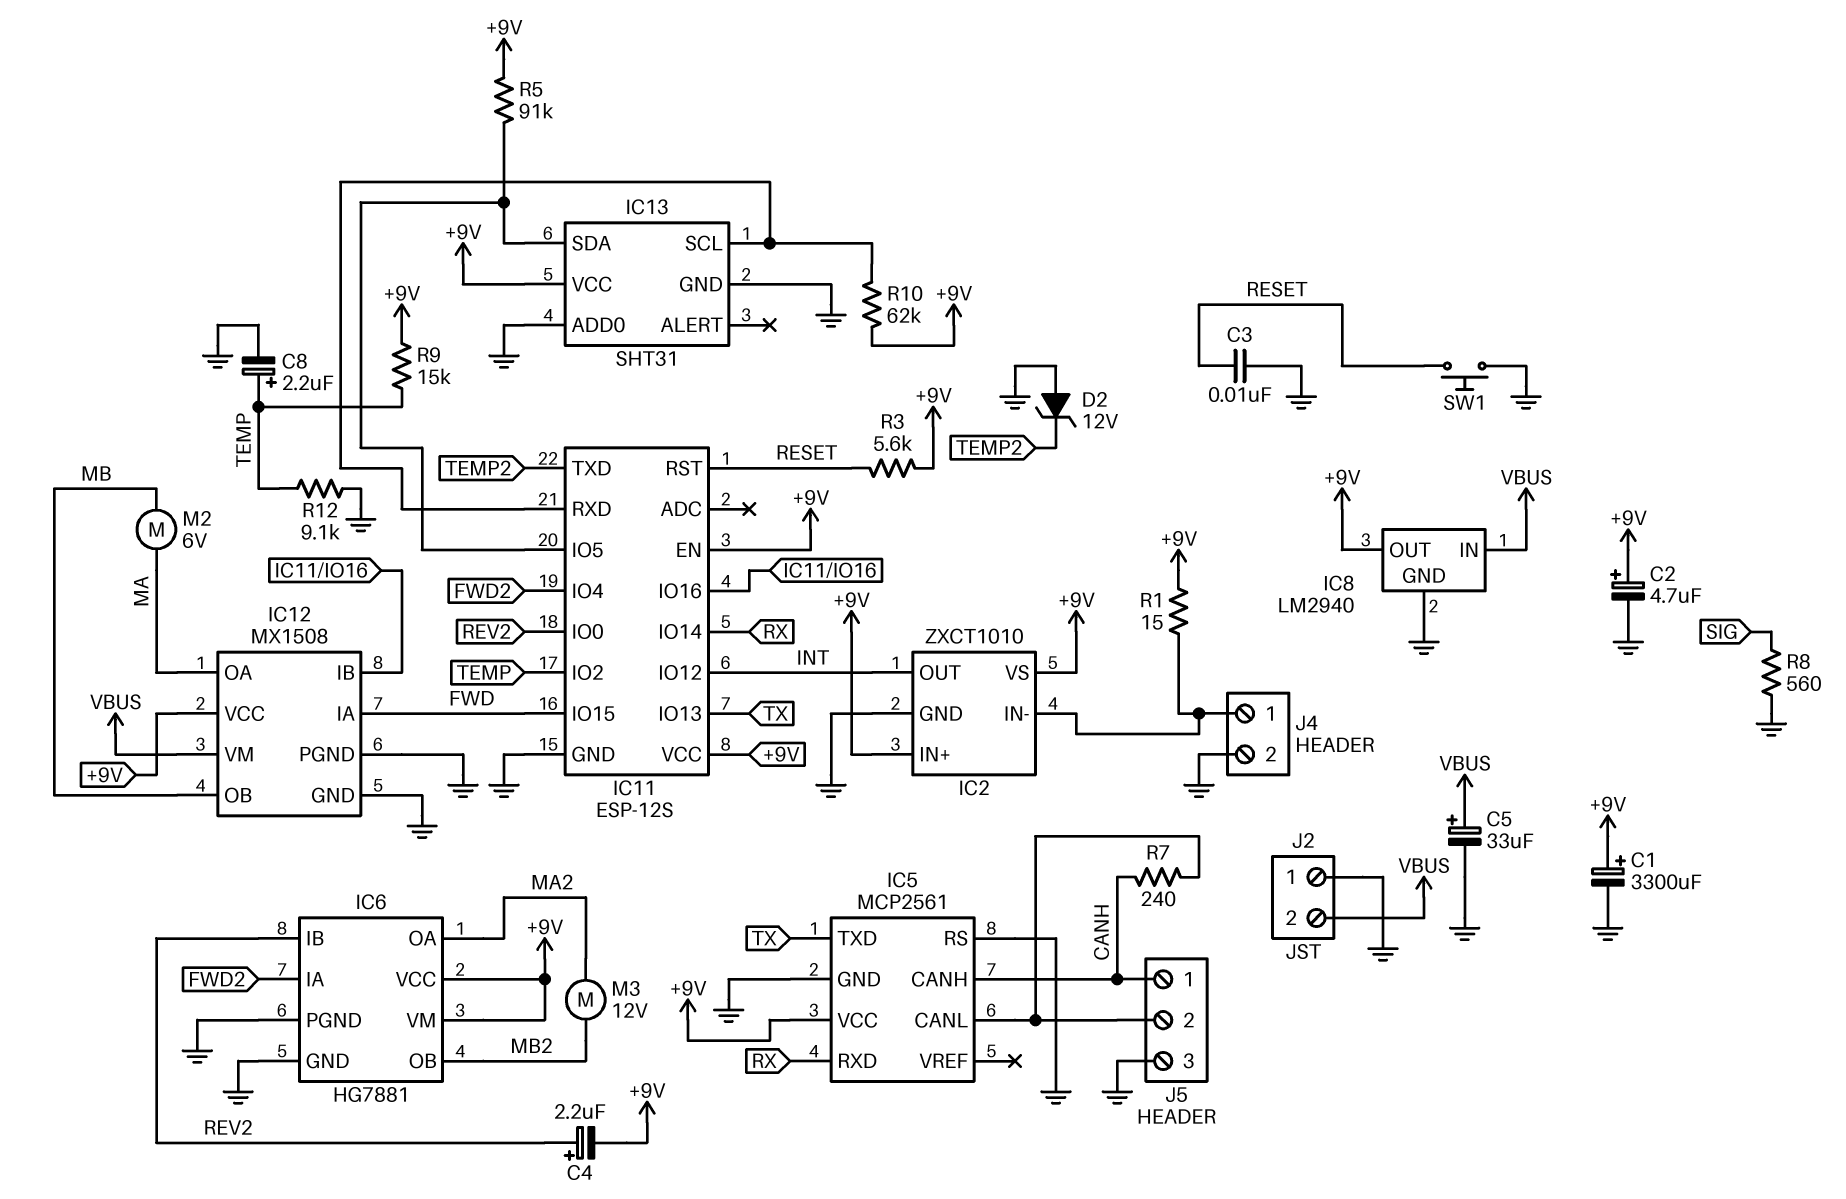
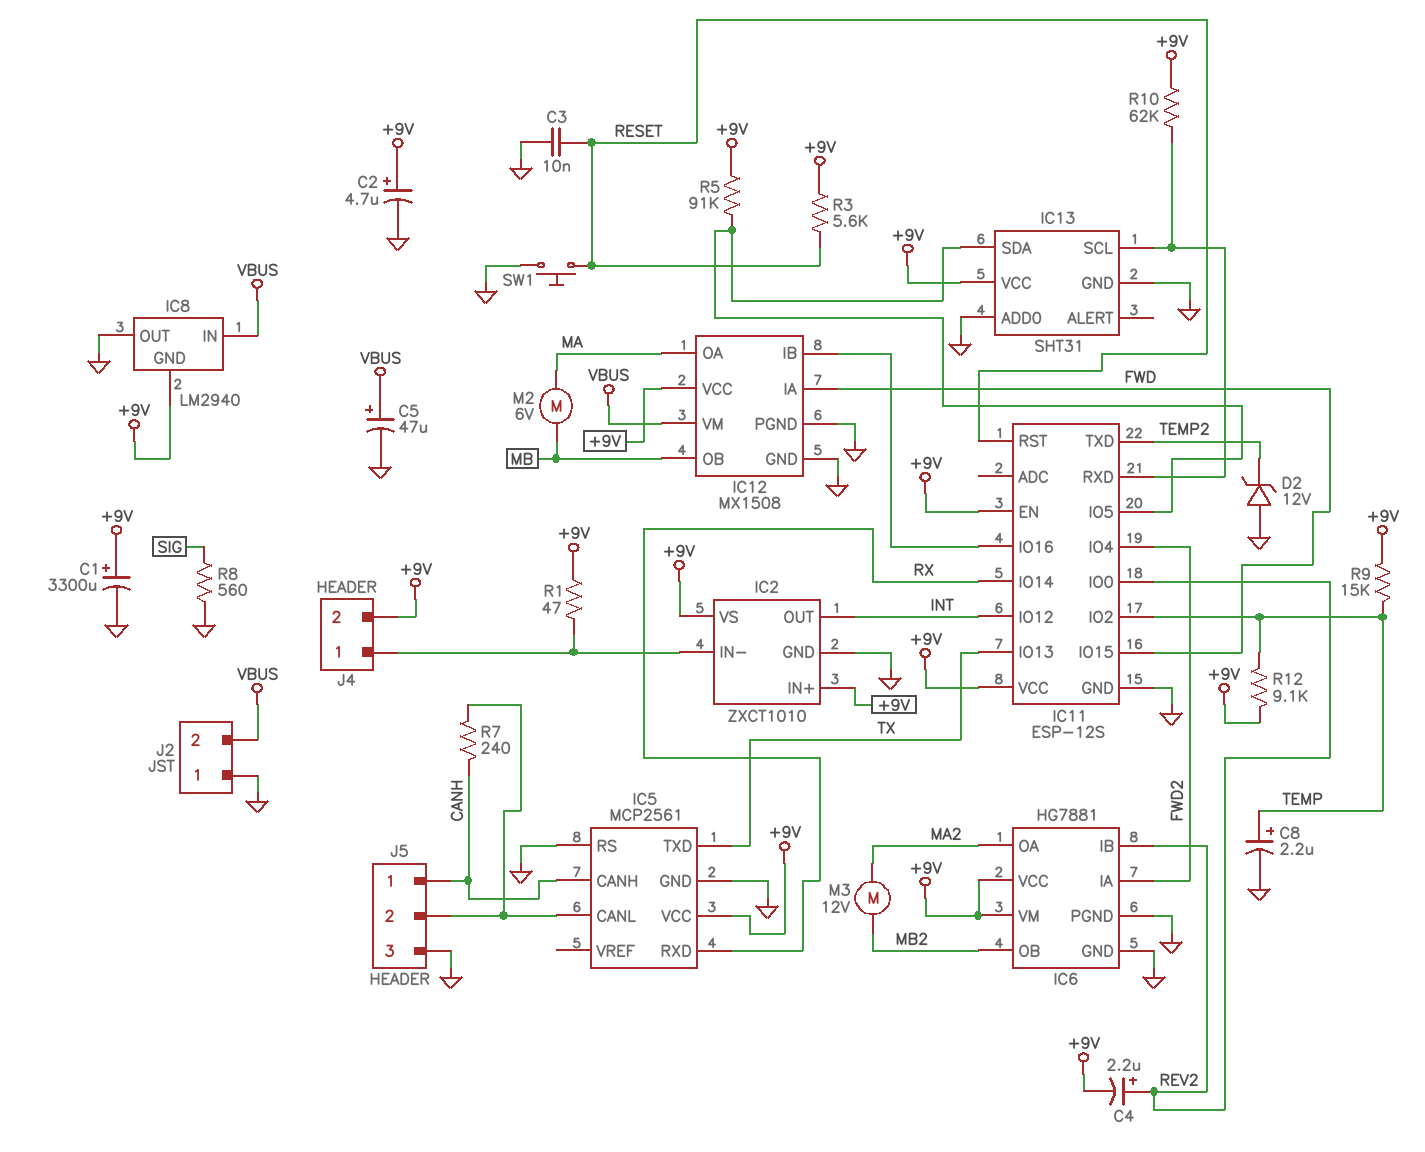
C5: 33uF (plus VBUS, minus GND) -> 47uF (plus VBUS, minus GND)
IC8 pin GND: GND -> +9V
IC8 pin OUT: +9V -> GND
J4 pin 2: GND -> +9V
R1: 15 (+9V, IC2/IN-) -> 47 (+9V, IC2/IN-)
R12: 9.1k (GND, TEMP) -> 9.1k (+9V, TEMP)

